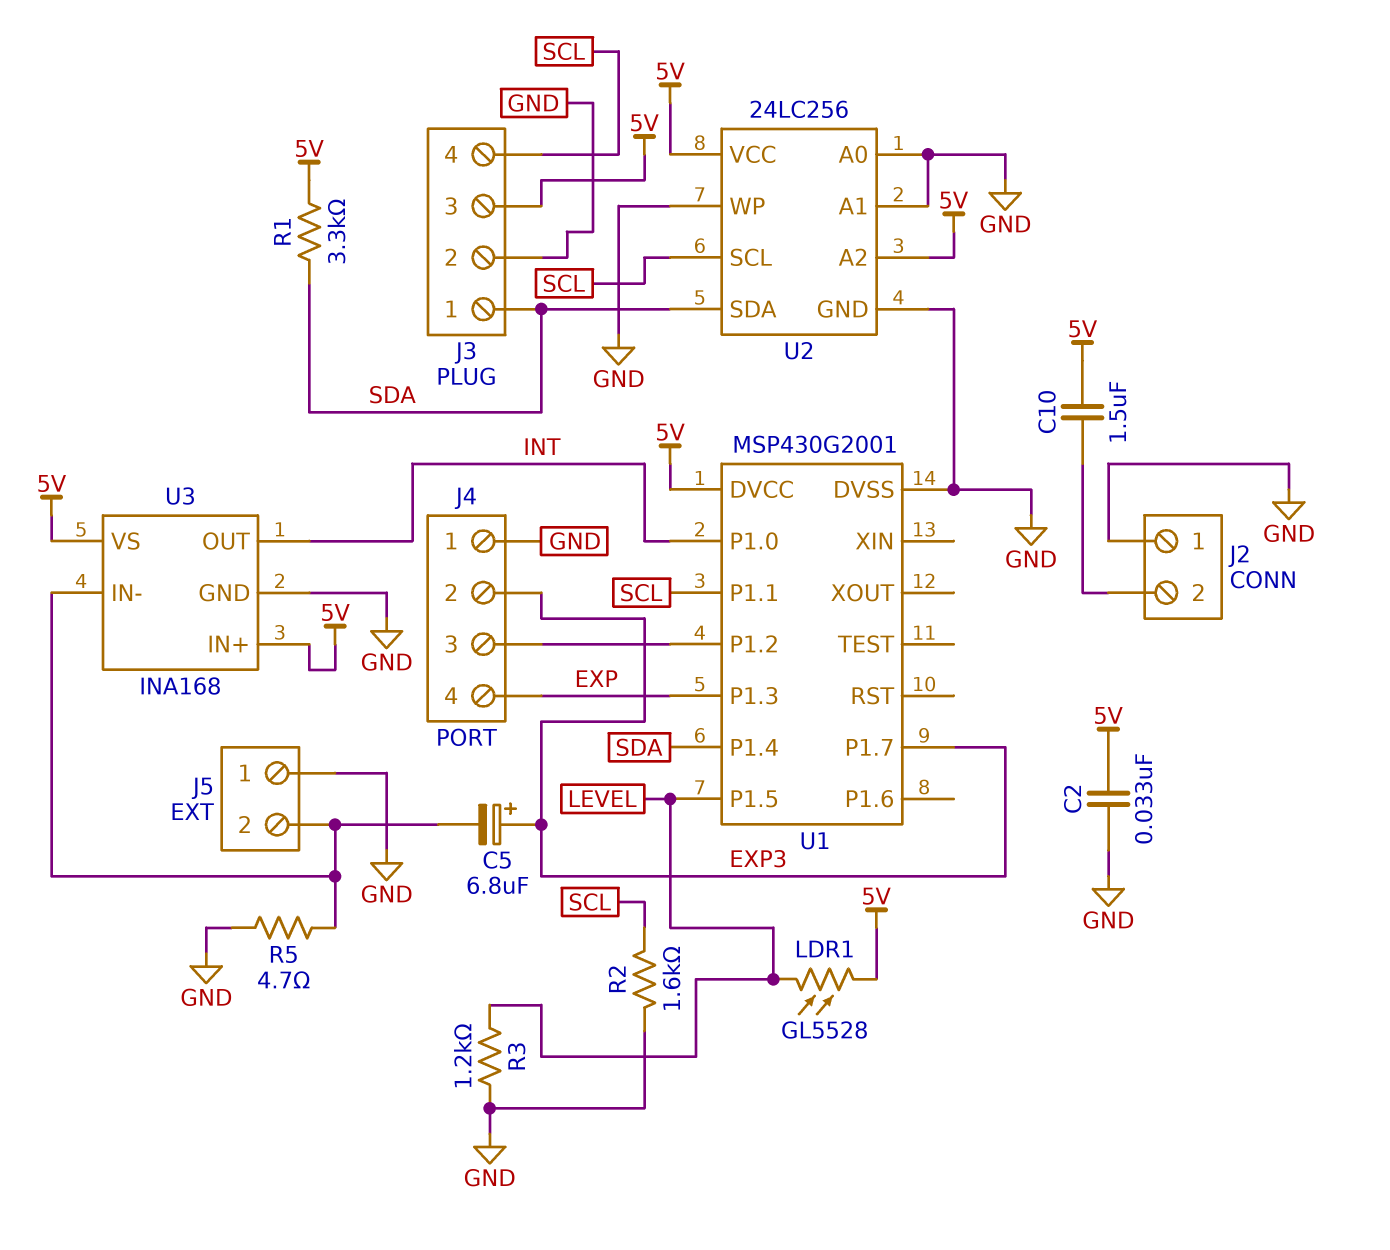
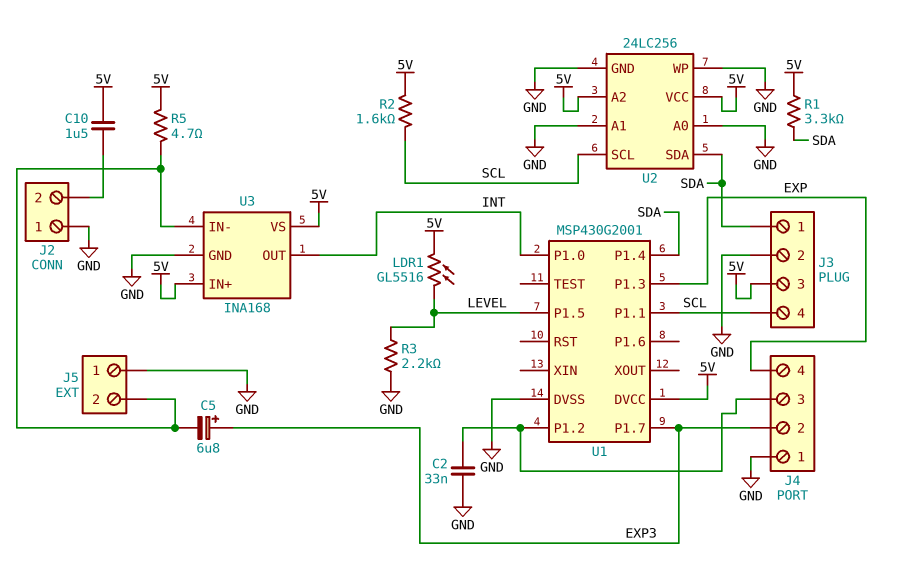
C2: 33nF (5V, GND) -> 33nF (GND, J4/3)
LDR1: GL5528 (5V, LEVEL) -> GL5516 (5V, LEVEL)
R2: 1.6k (GND, SCL) -> 1.6k (5V, SCL)
R3: 1.2k (GND, LEVEL) -> 2.2k (GND, LEVEL)
R5: 4.7 (GND, J5/2) -> 4.7 (5V, J5/2)

